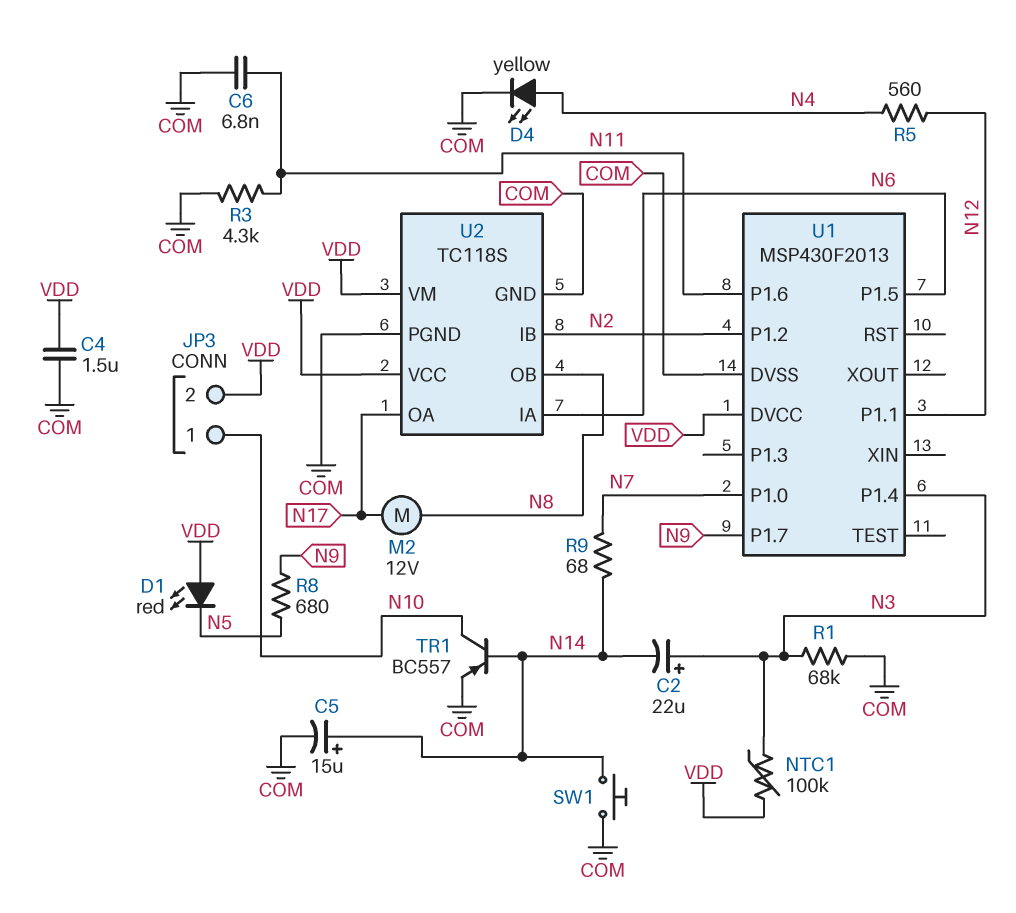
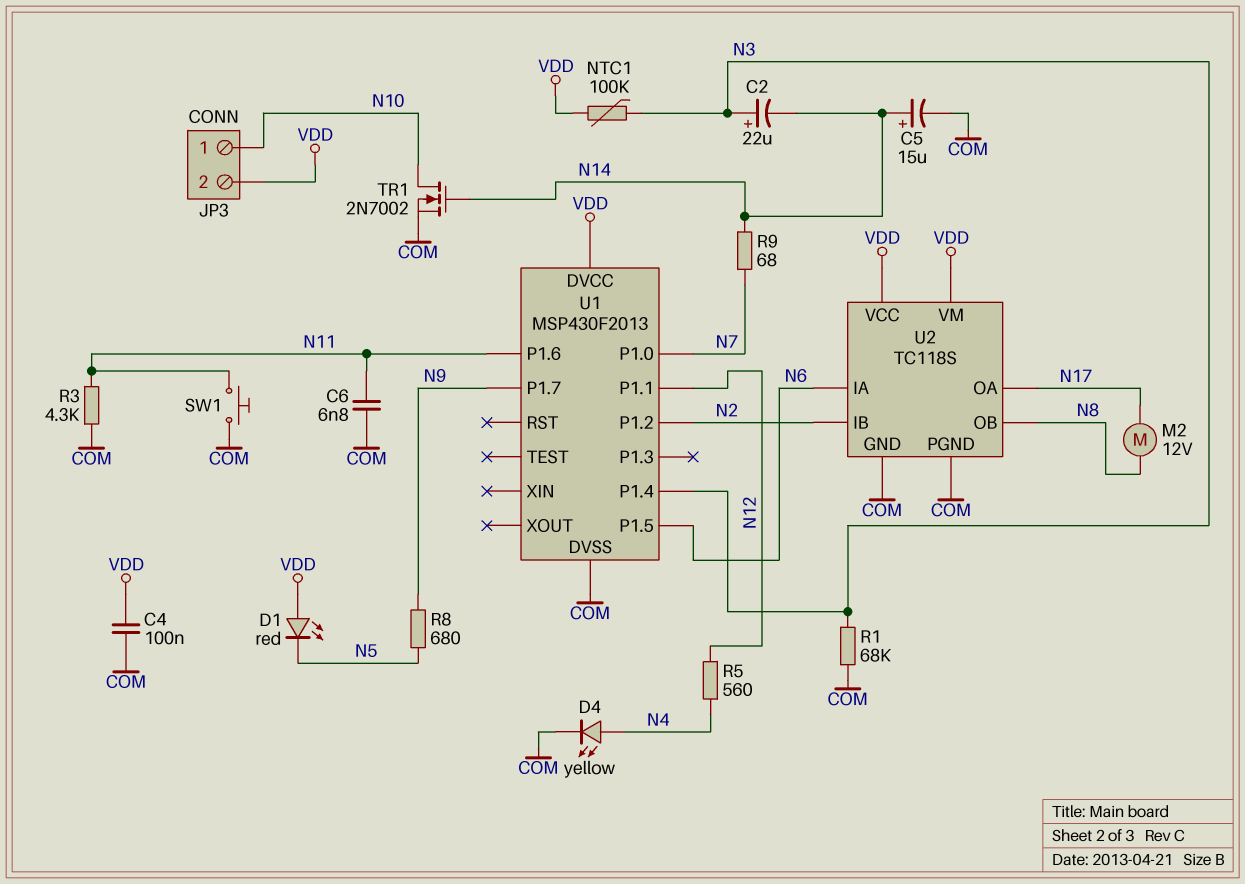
C4: 1.5uF (COM, VDD) -> 100nF (COM, VDD)
SW1: button (COM, N14) -> button (COM, N11)
TR1: PNP BC557 (B N14, C N10, E COM) -> NMOS 2N7002 (G N14, D N10, S COM)

